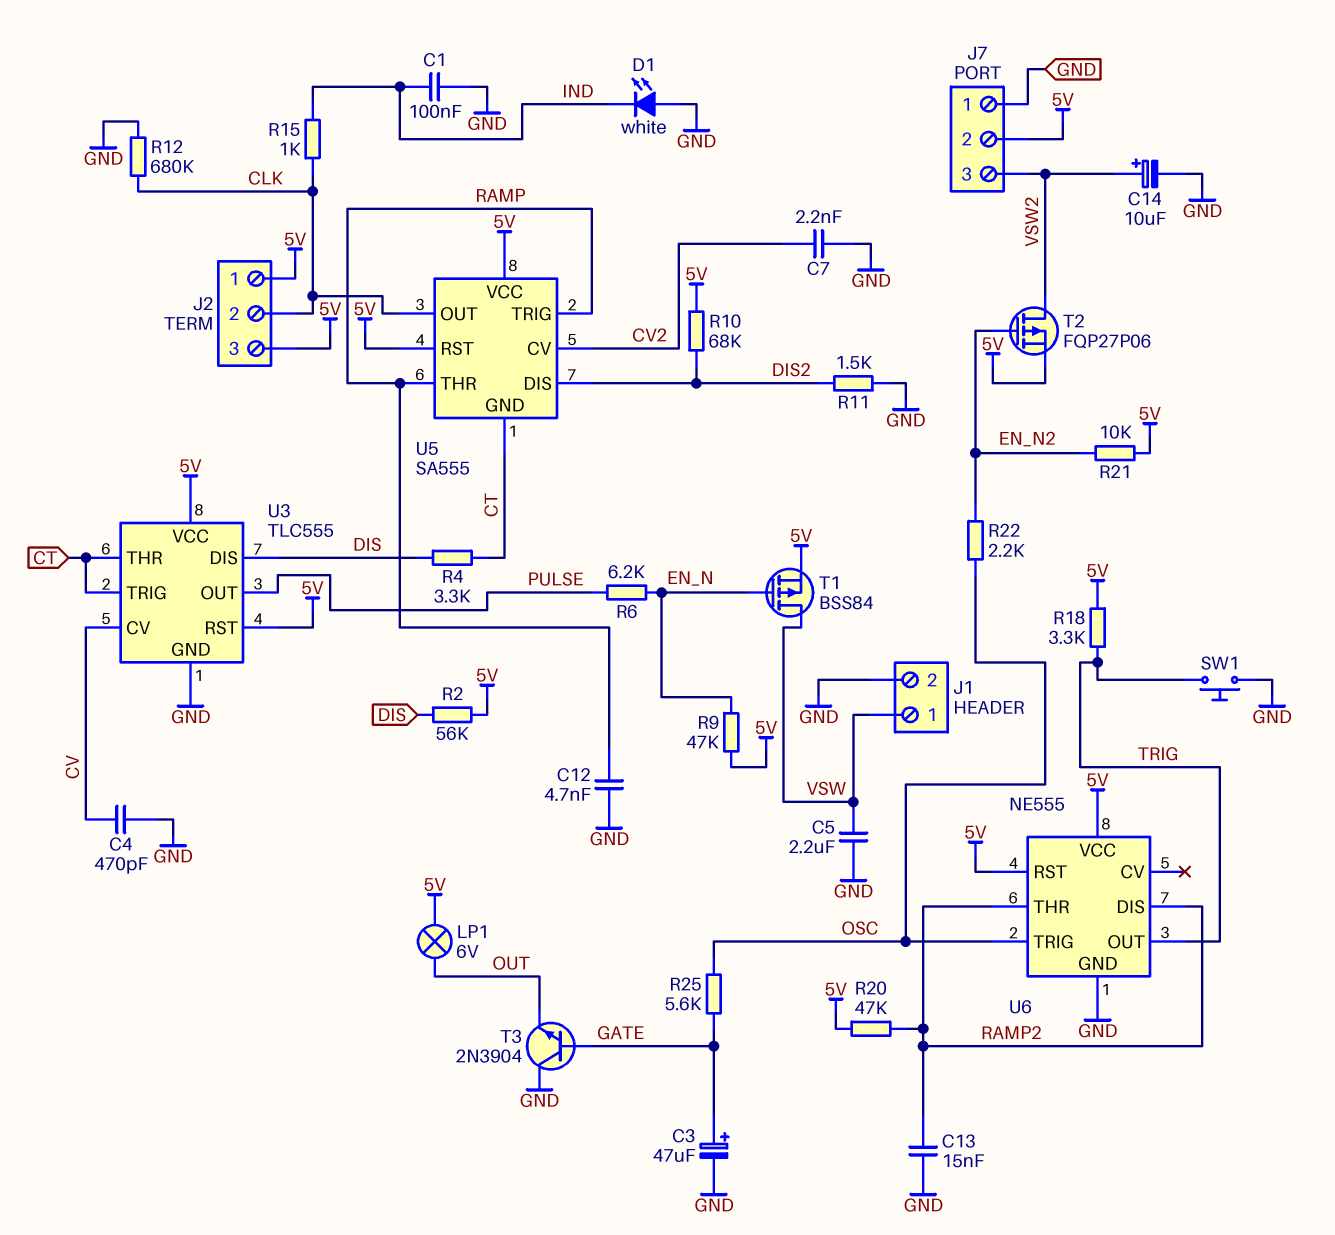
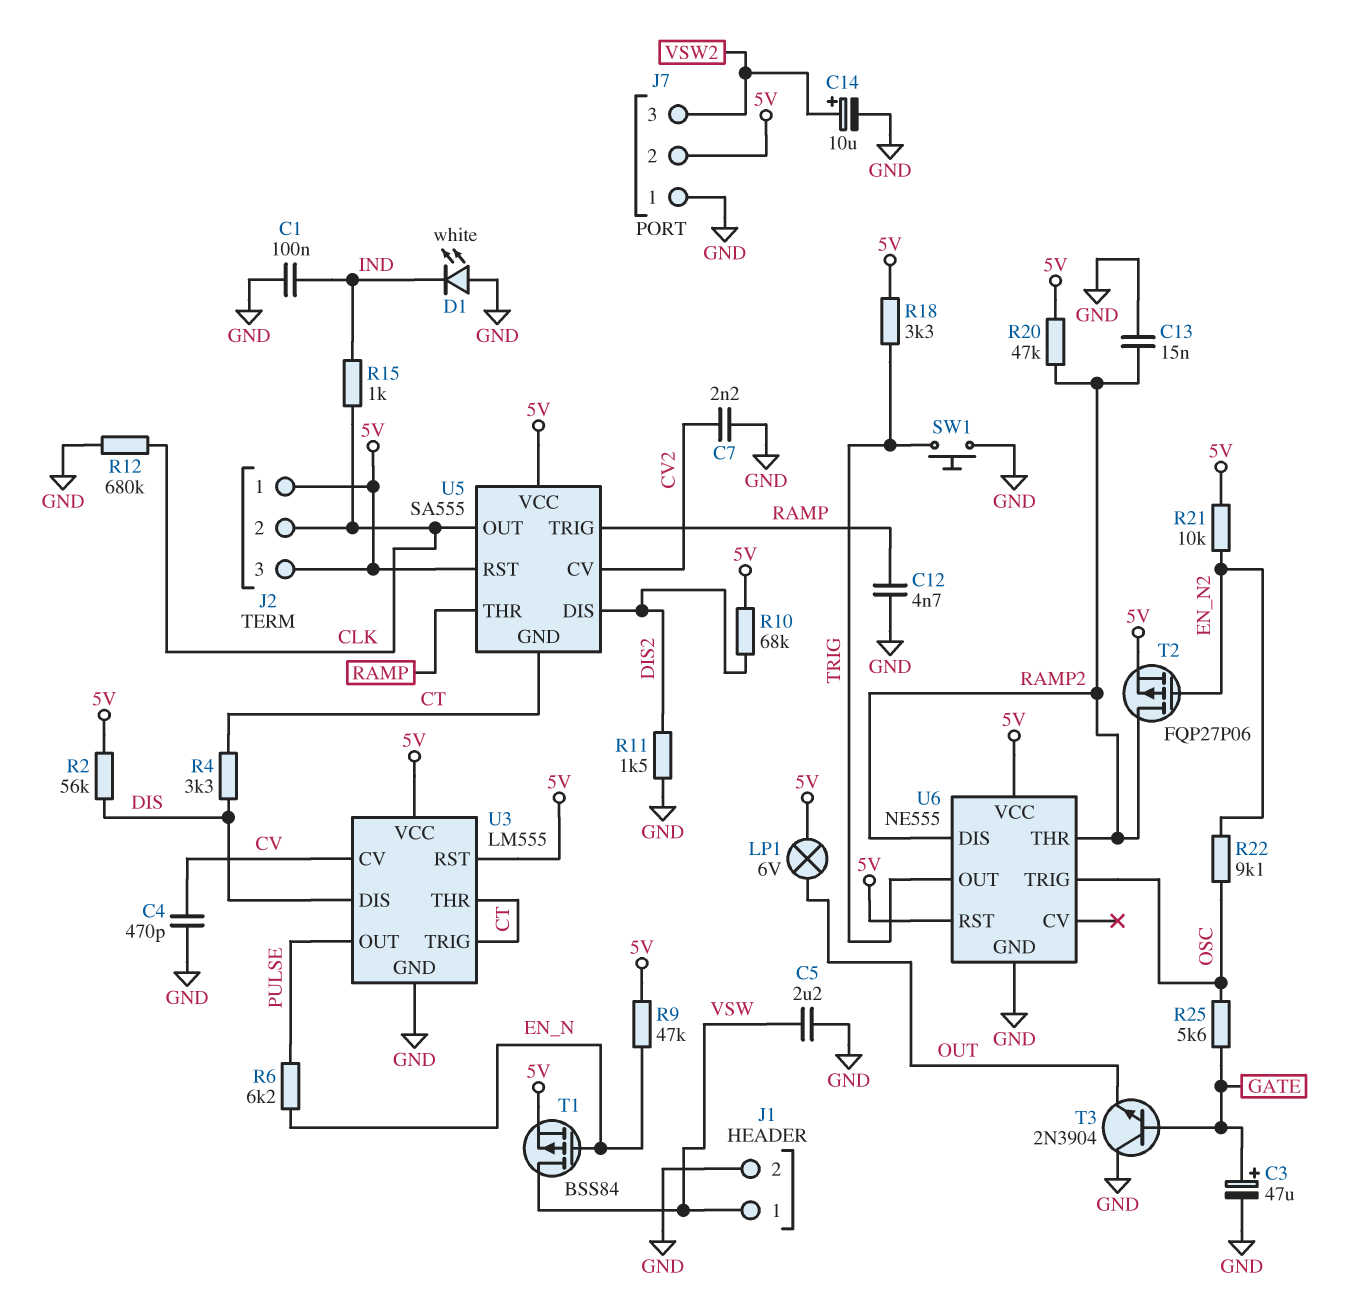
R22: 2.2k (EN_N2, OSC) -> 9.1k (EN_N2, OSC)
T2: PMOS FQP27P06 (G EN_N2, D VSW2, S 5V) -> PMOS FQP27P06 (G EN_N2, D RAMP2, S 5V)
U3: TLC555 -> LM555

